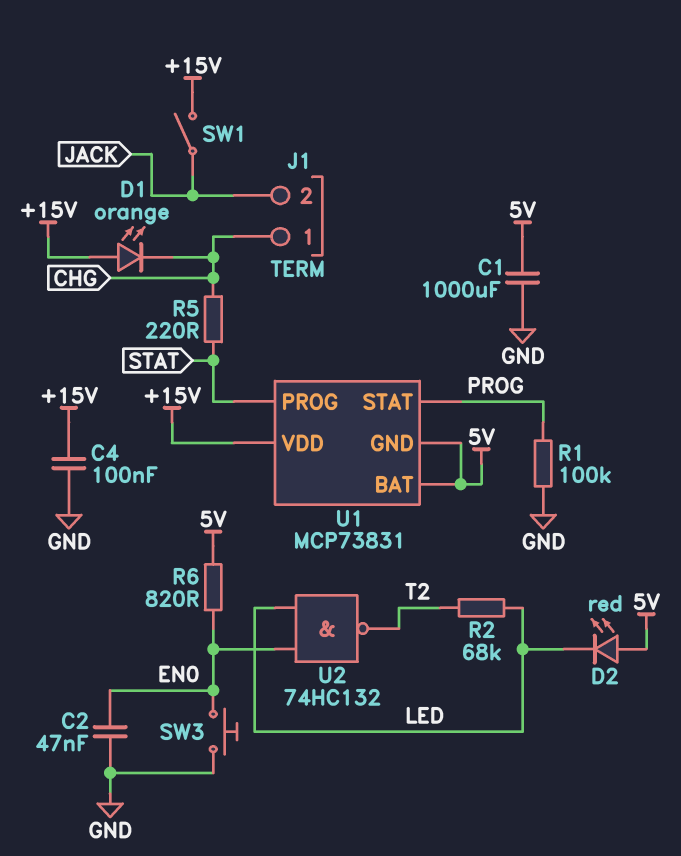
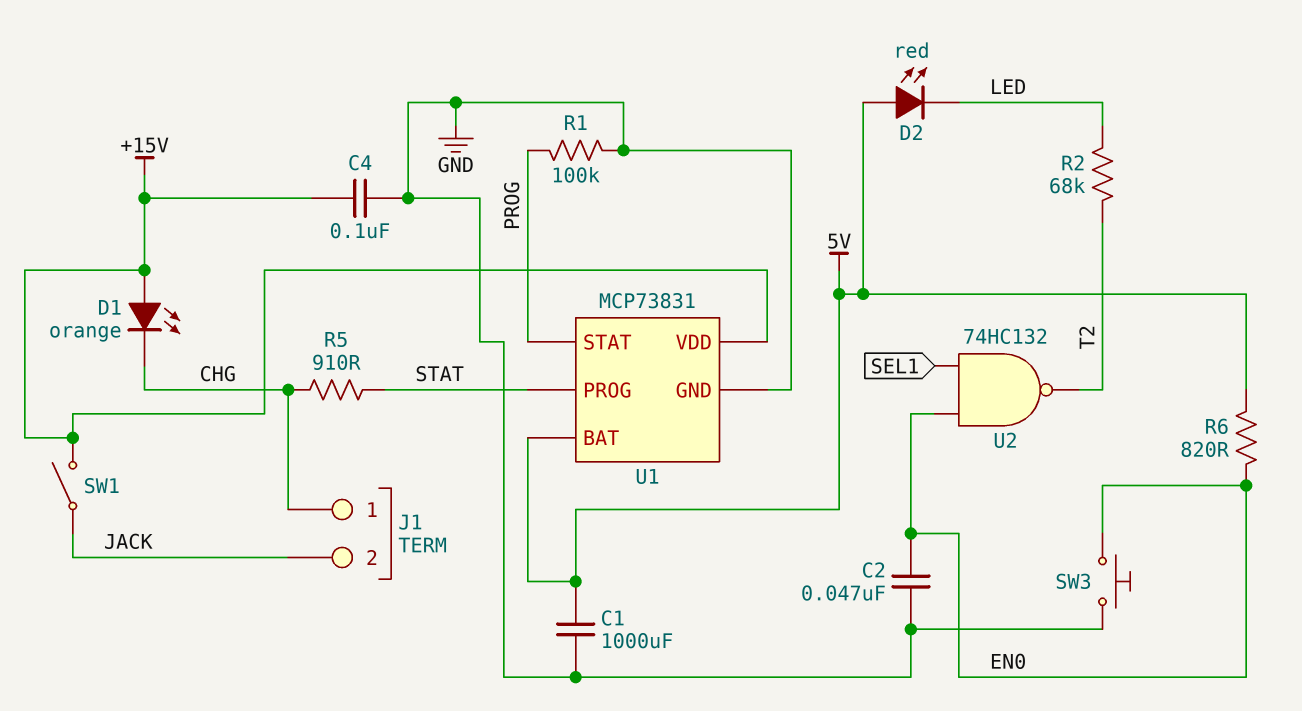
R5: 220 (CHG, STAT) -> 910 (CHG, STAT)
U1 pin GND: 5V -> GND
U2: NAND 74HC132 (in EN0, in LED, out T2) -> NAND 74HC132 (in EN0, in SEL1, out T2)

